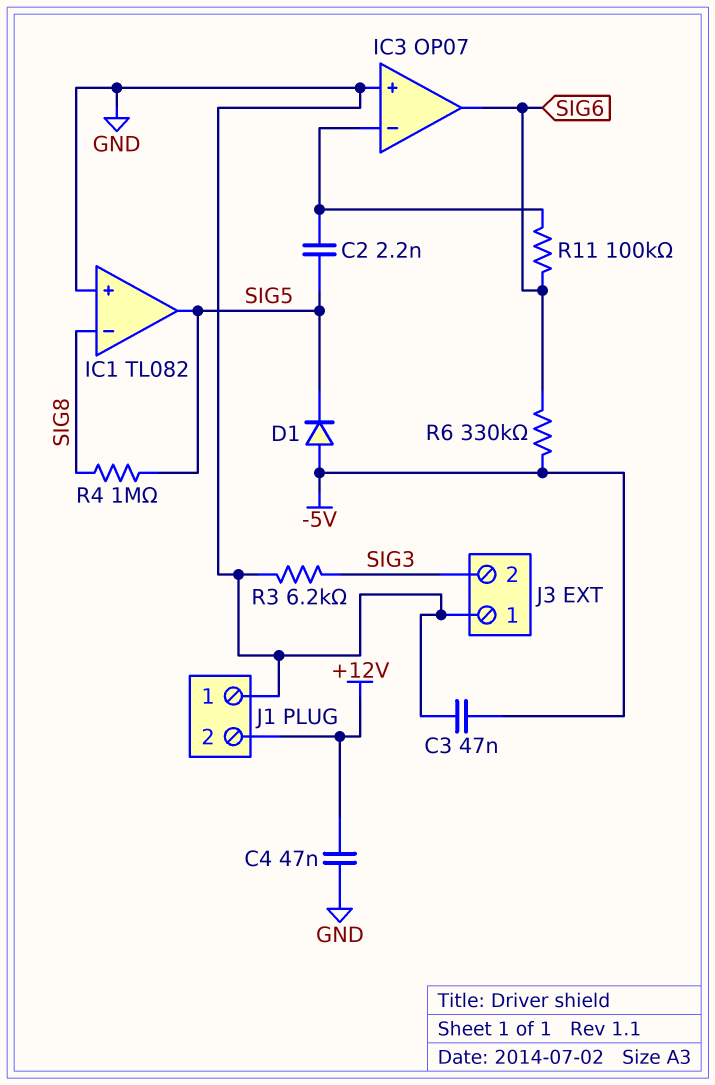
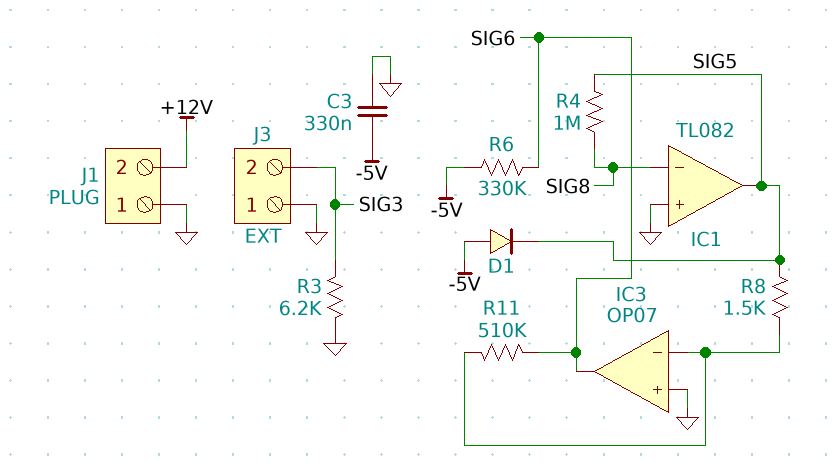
C2: 2.2nF (IC3/in-, SIG5) -> none
C3: 47nF (-5V, GND) -> 330nF (-5V, GND)
C4: 47nF (+12V, GND) -> none
R8: none -> 1.5k (IC3/in-, SIG5)
R11: 100k (IC3/in-, SIG6) -> 510k (IC3/in-, SIG6)

